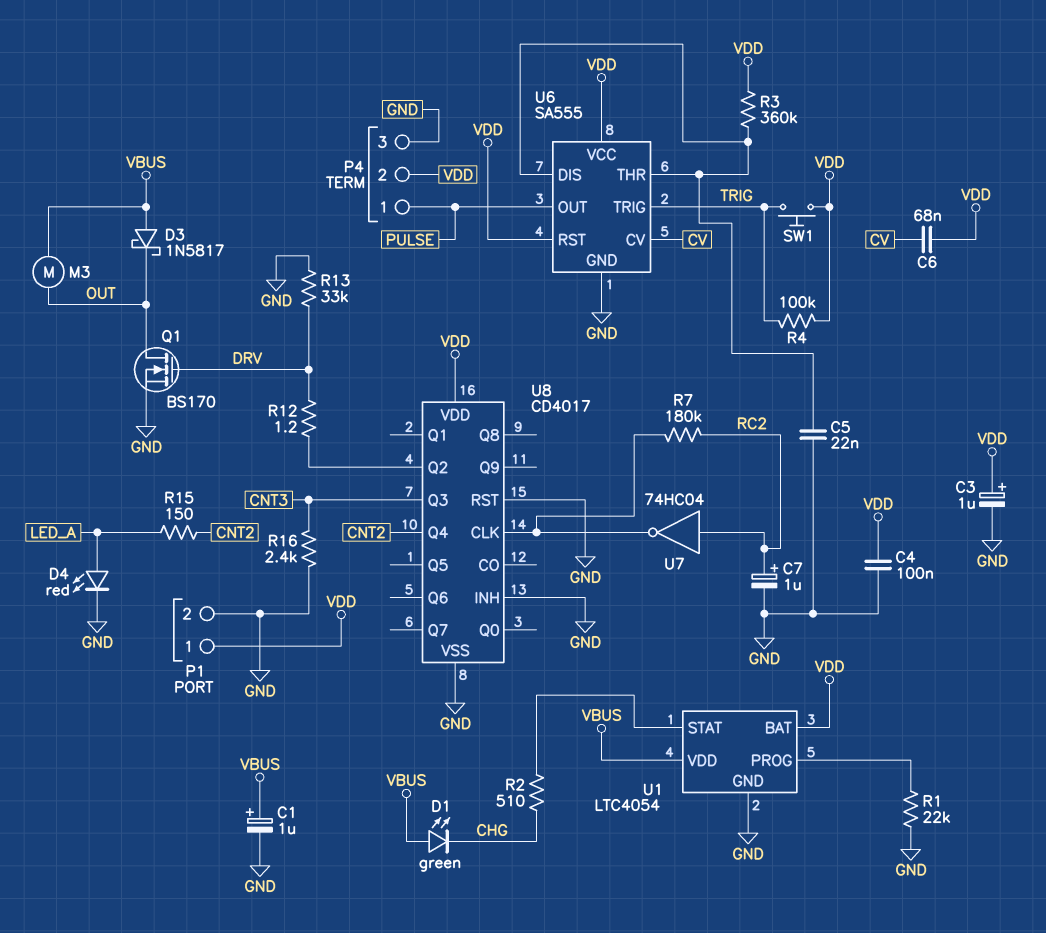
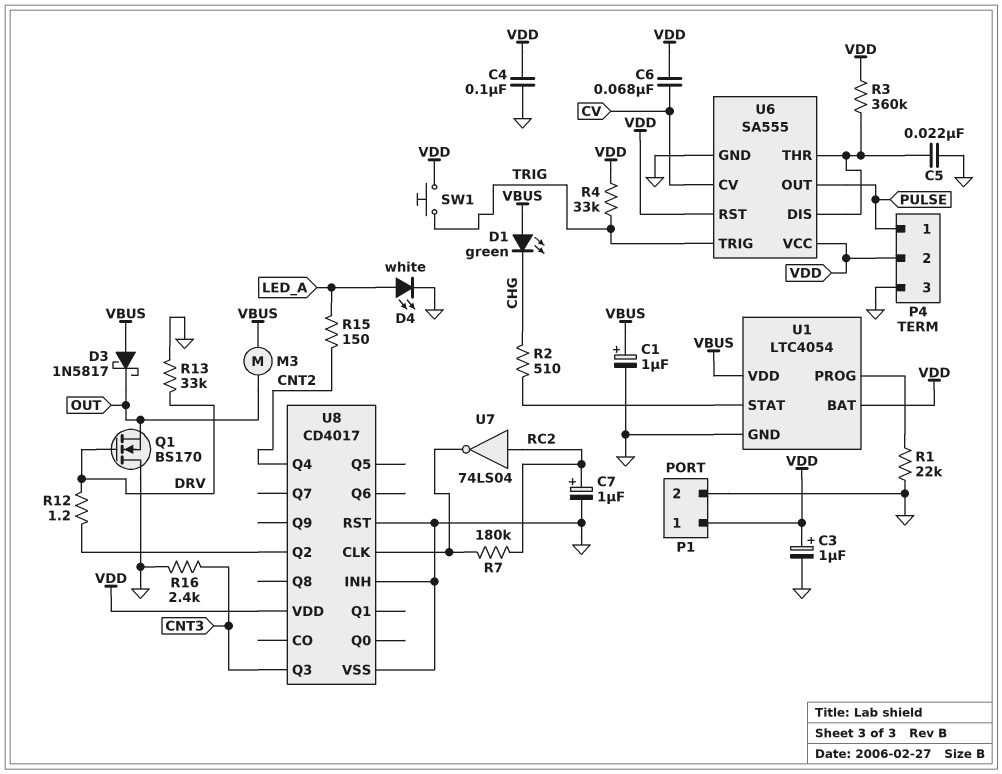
D4: LED red (A LED_A, K GND) -> LED white (A LED_A, K GND)
Q1: NMOS BS170 (G DRV, D OUT, S GND) -> NMOS BS170 (G DRV, D GND, S OUT)
R4: 100k (TRIG, VDD) -> 33k (TRIG, VDD)
U7: NOT 74HC04 (in RC2, out U8/CLK) -> NOT 74LS04 (in RC2, out U8/CLK)

